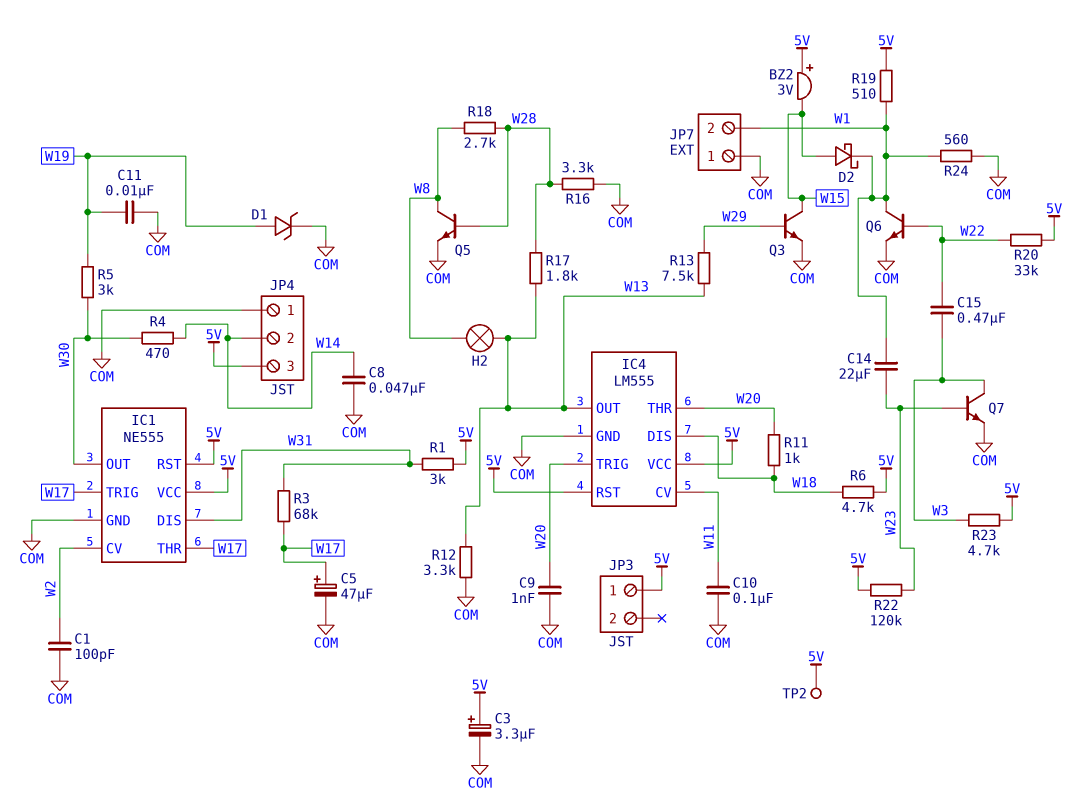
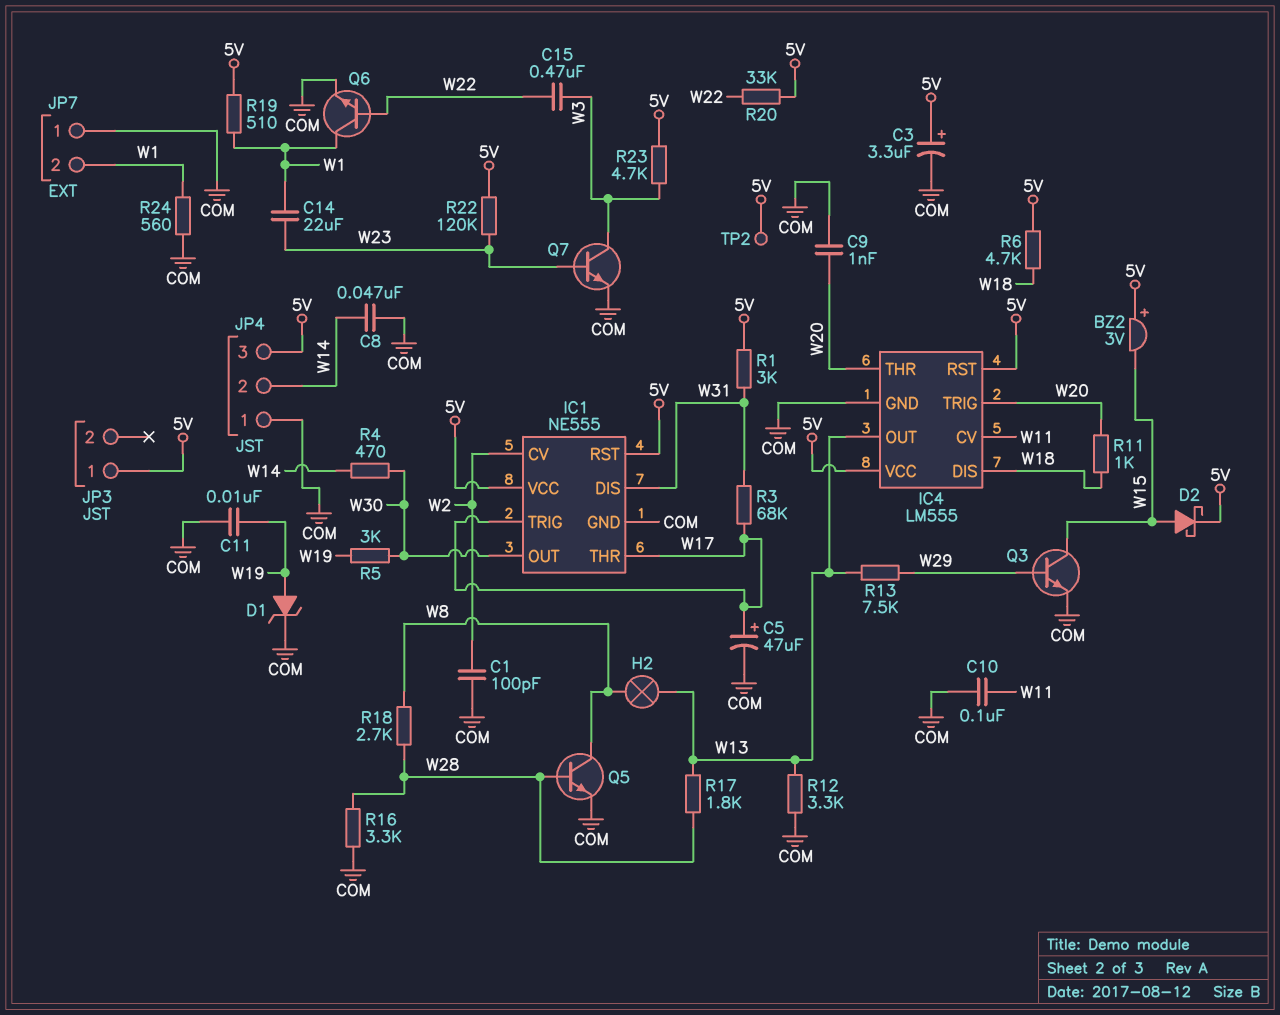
D2: schottky (A W15, K W1) -> schottky (A W15, K 5V)

